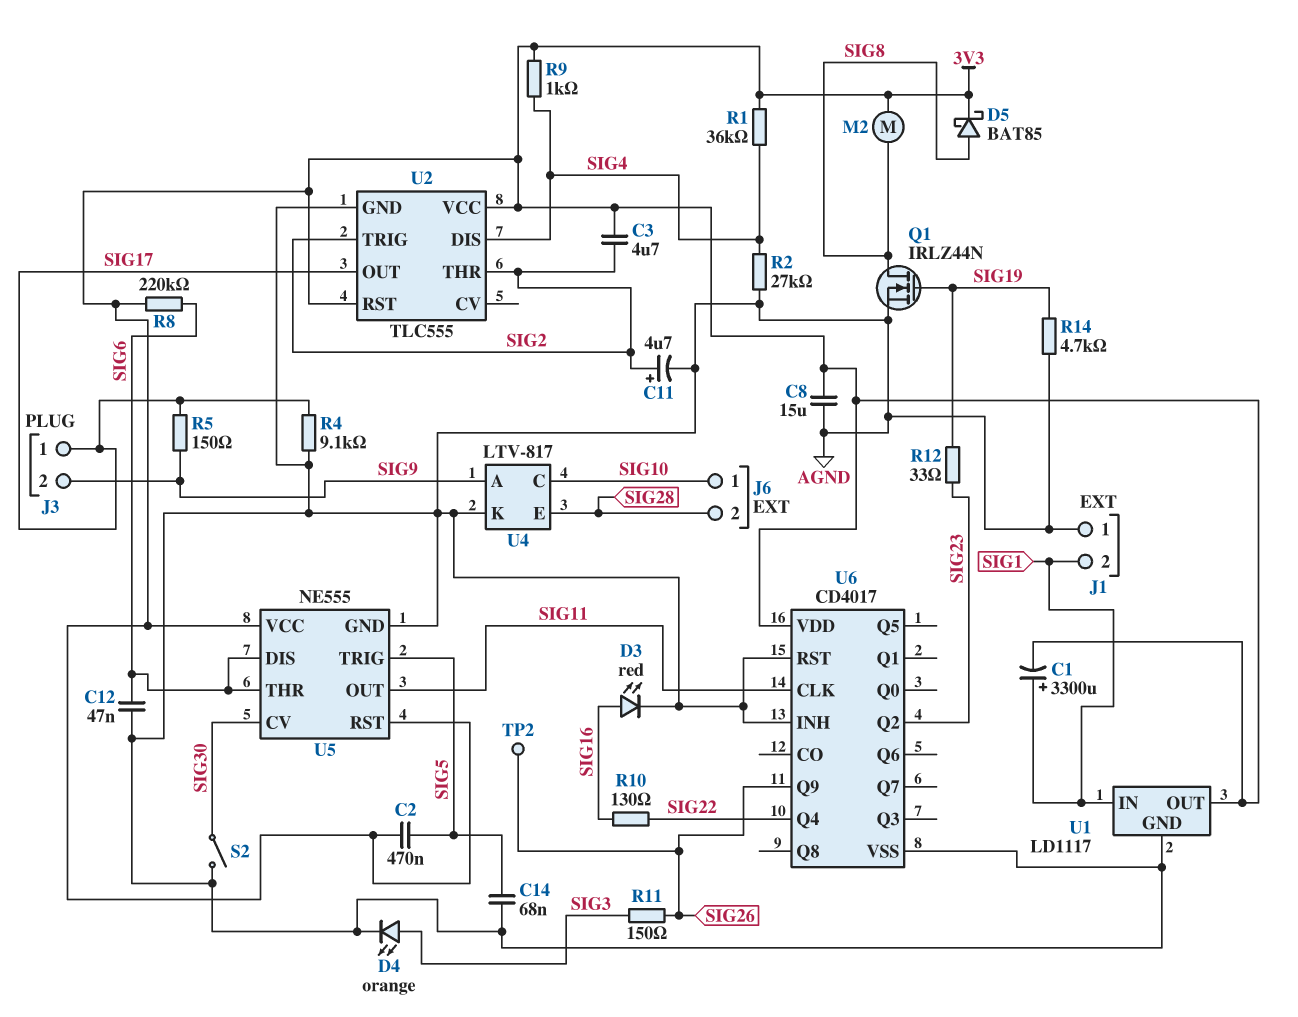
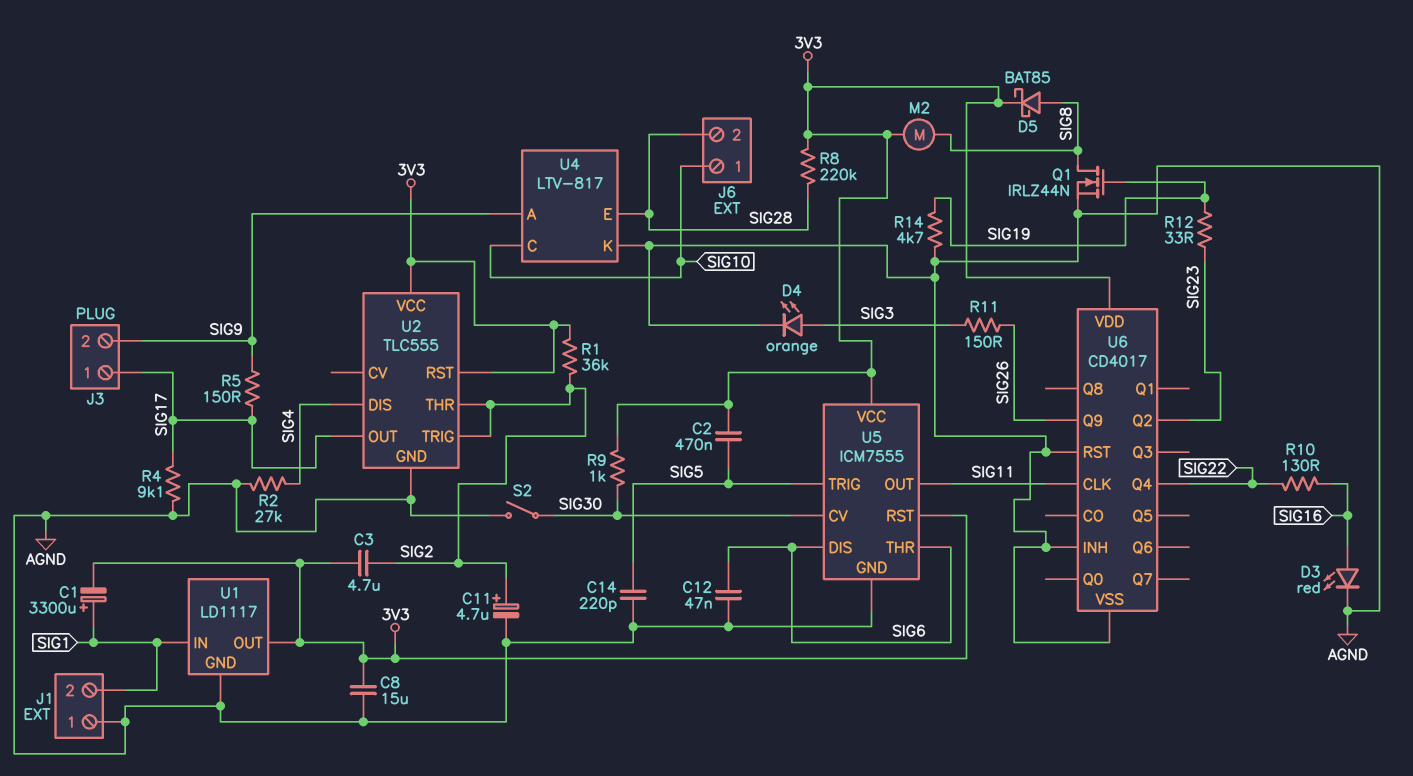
C14: 68nF (AGND, SIG5) -> 220pF (AGND, SIG5)
R1: 36k (3V3, SIG4) -> 36k (3V3, SIG2)
R8: 220k (3V3, SIG6) -> 220k (3V3, SIG28)
R9: 1k (3V3, SIG4) -> 1k (3V3, SIG30)
TP2: test point (SIG26) -> none
U5: NE555 -> ICM7555

